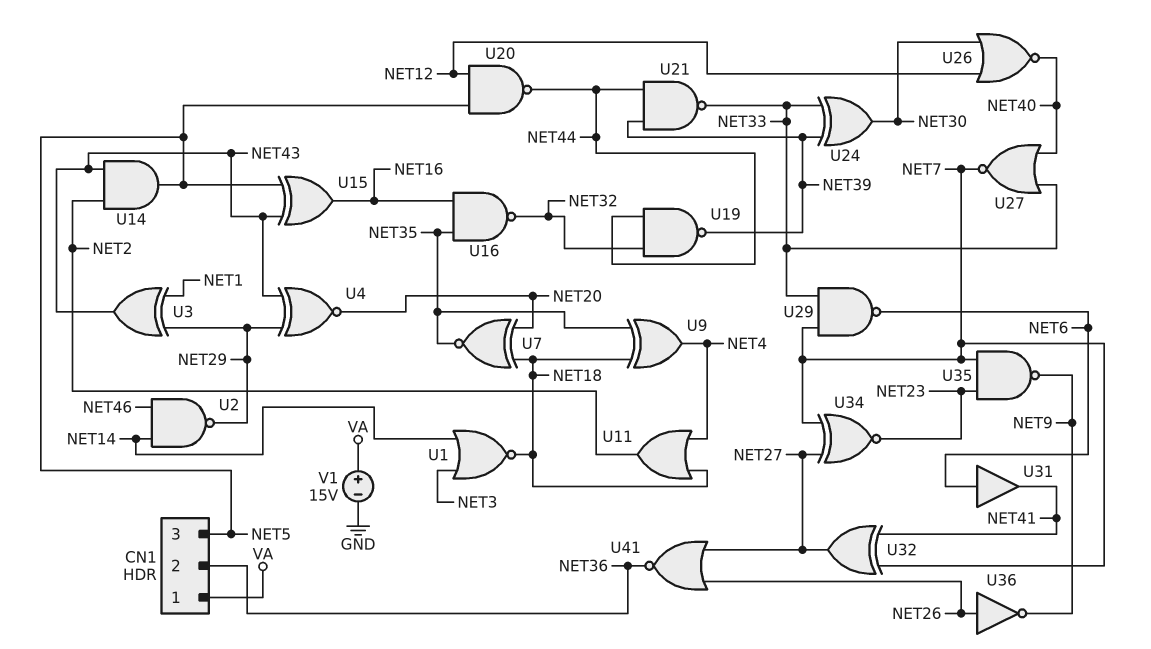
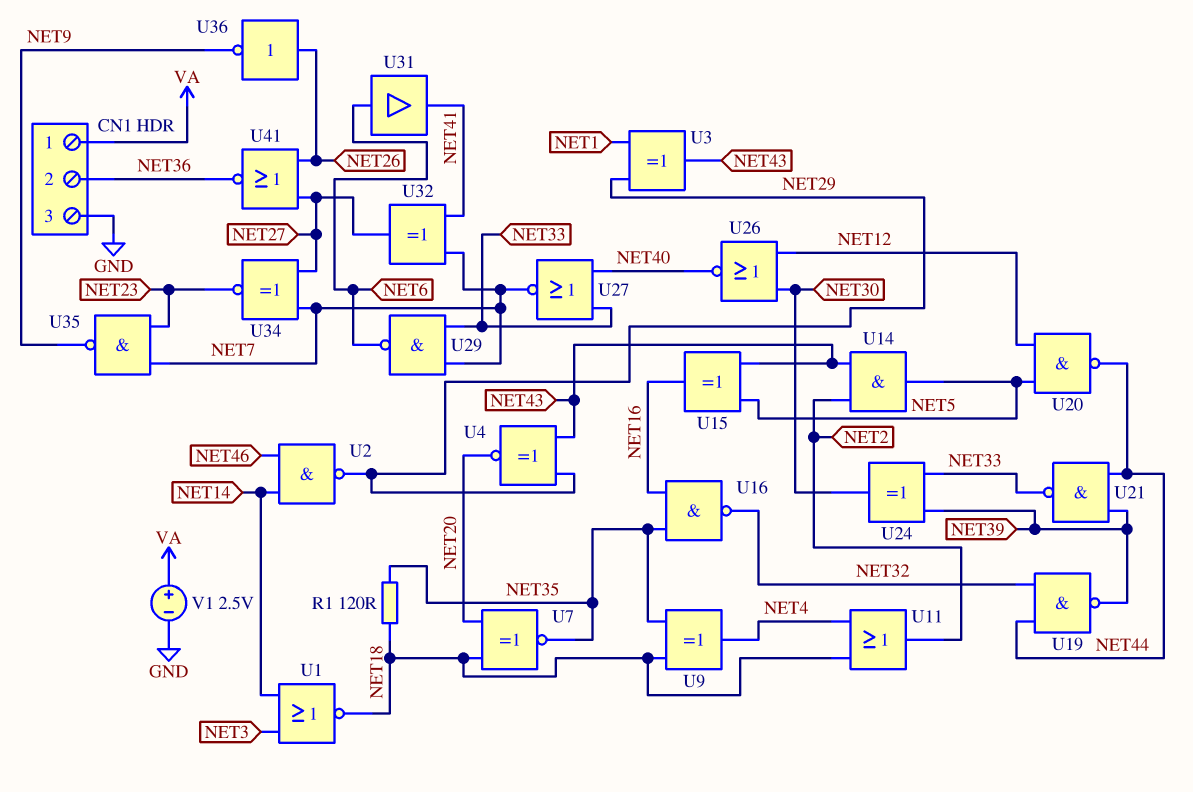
CN1 pin 3: NET5 -> GND
R1: none -> 120 (NET18, NET35)
V1: 15V (plus VA, minus GND) -> 2.5V (plus VA, minus GND)

